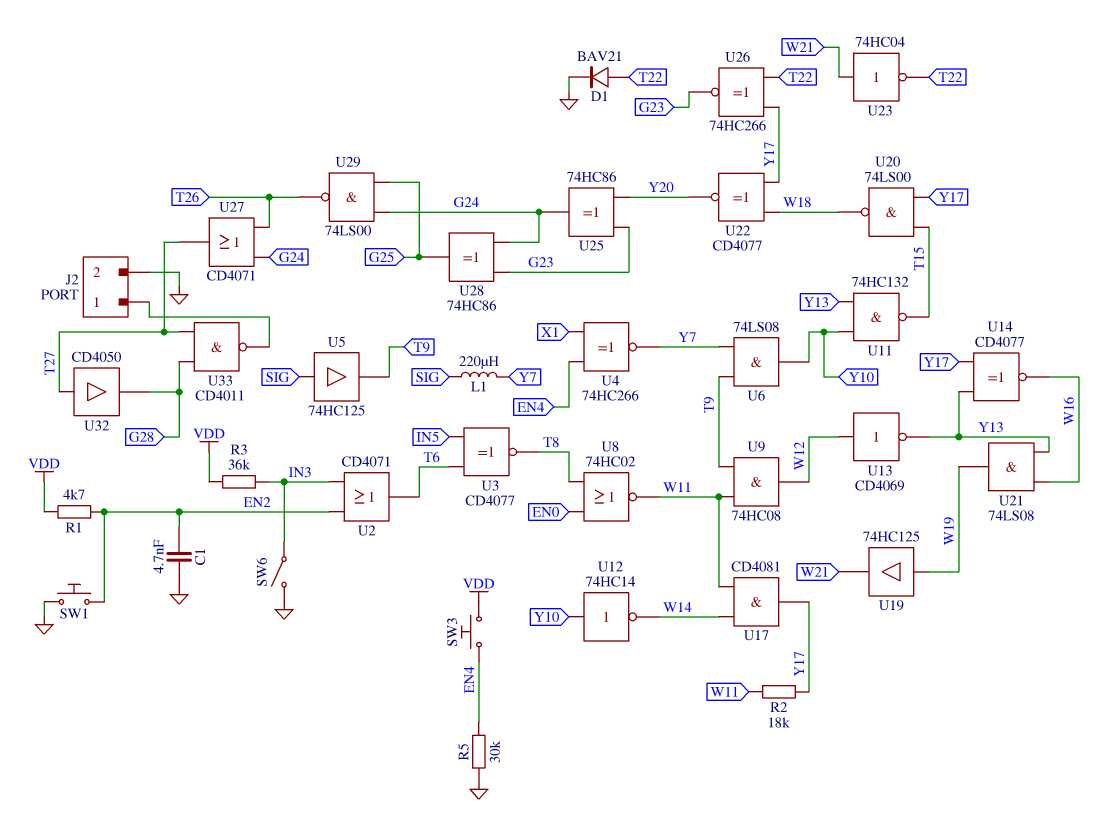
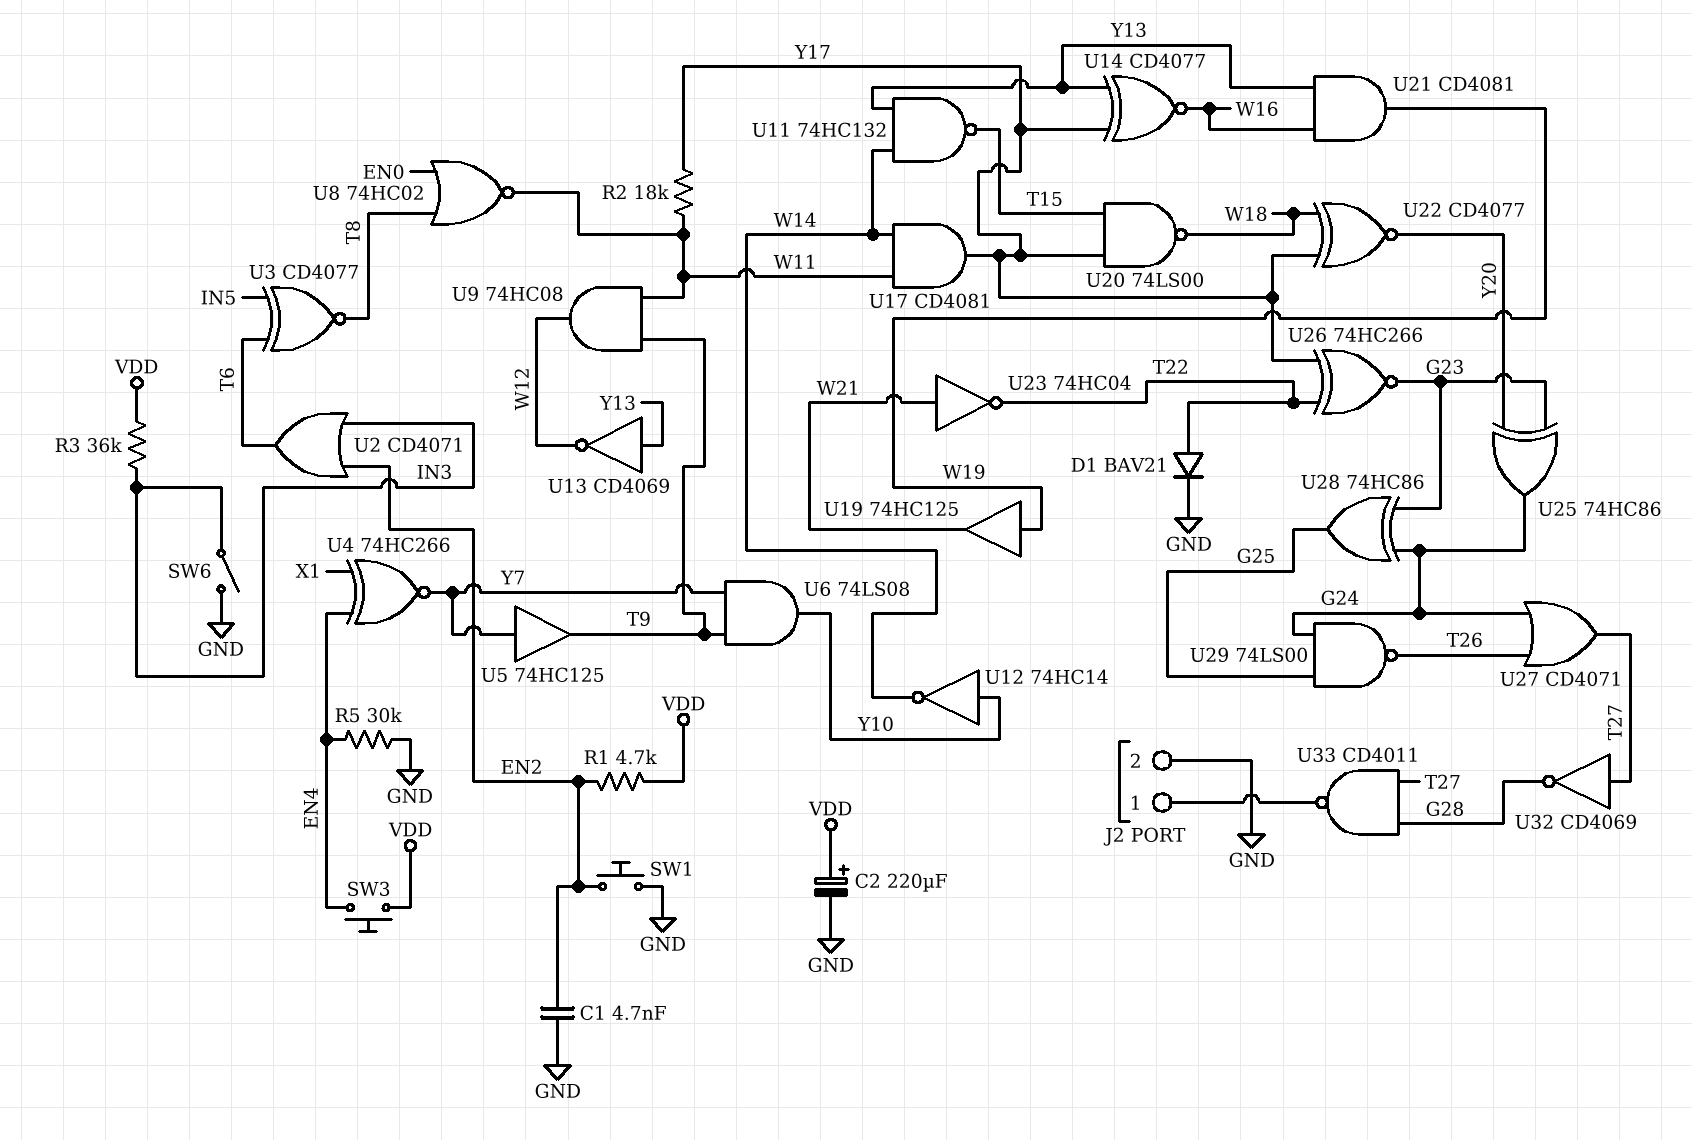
C2: none -> 220uF (plus VDD, minus GND)
L1: 220uH (SIG, Y7) -> none
U5: buffer 74HC125 (in SIG, out T9) -> buffer 74HC125 (in Y7, out T9)
U11: NAND 74HC132 (in Y10, in Y13, out T15) -> NAND 74HC132 (in W14, in Y13, out T15)
U13: NOT CD4069 (in W12, out Y13) -> NOT CD4069 (in Y13, out W12)
U21: AND 74LS08 (in W16, in Y13, out W19) -> AND CD4081 (in W16, in Y13, out W19)
U32: buffer CD4050 (in T27, out G28) -> NOT CD4069 (in T27, out G28)

